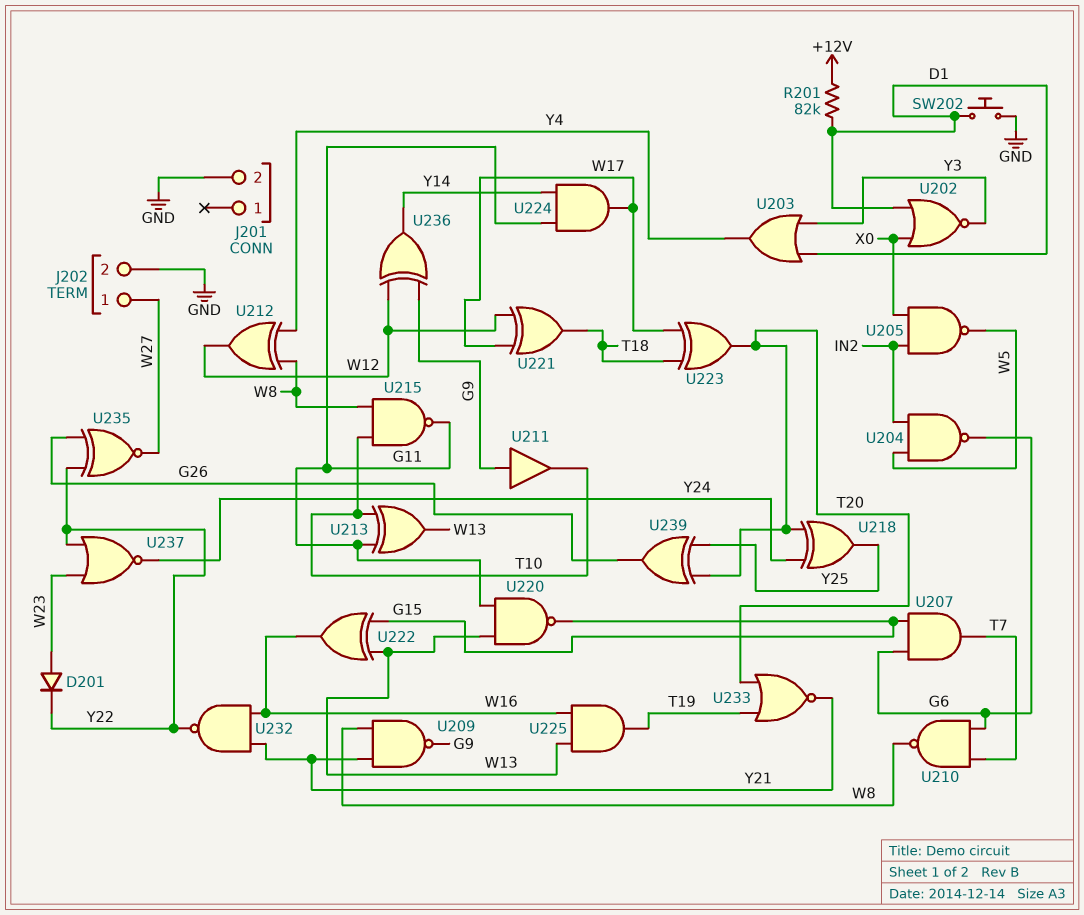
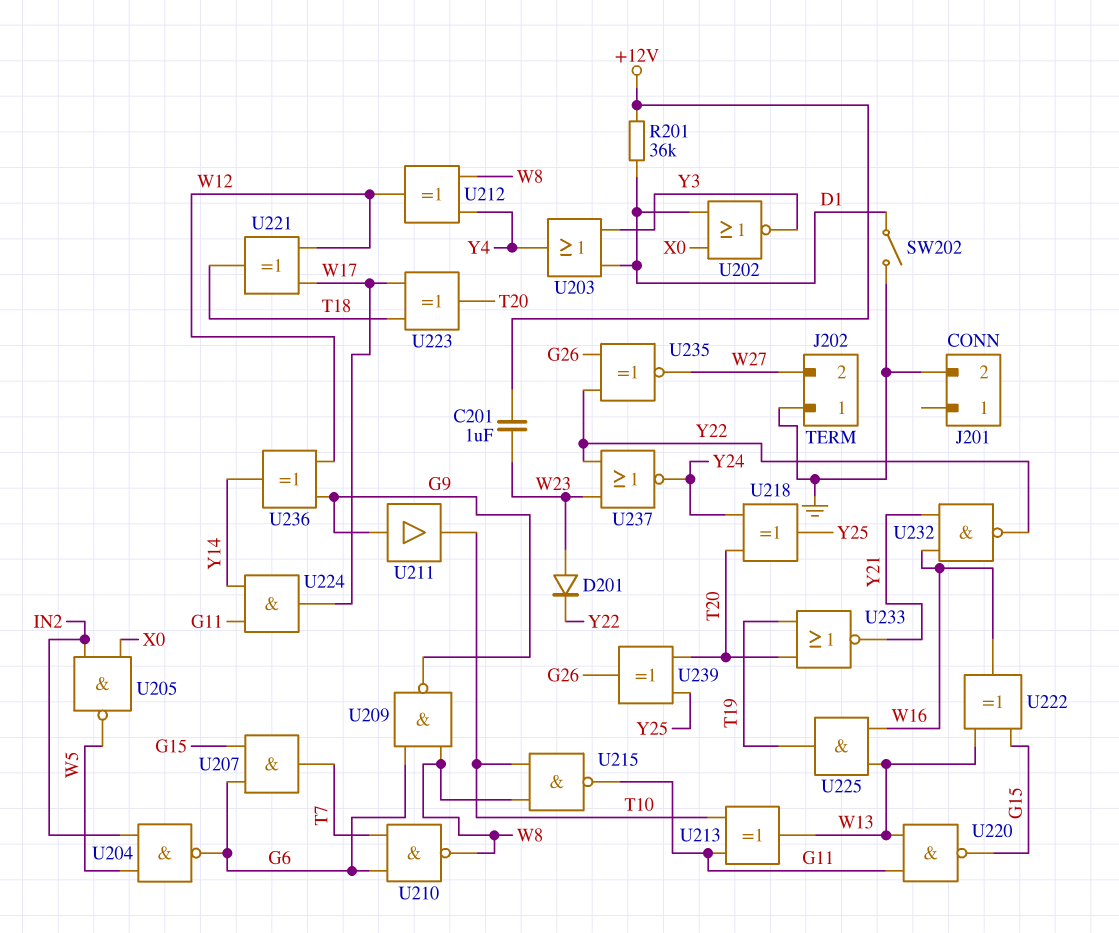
C201: none -> 1uF (+12V, W23)
J202 pin 1: W27 -> GND
J202 pin 2: GND -> W27
R201: 82k (+12V, D1) -> 36k (+12V, D1)
SW202: button (D1, GND) -> switch (D1, GND)
U209: NAND (in W8, in Y21, out G9) -> NAND (in G6, in W8, out G9)

